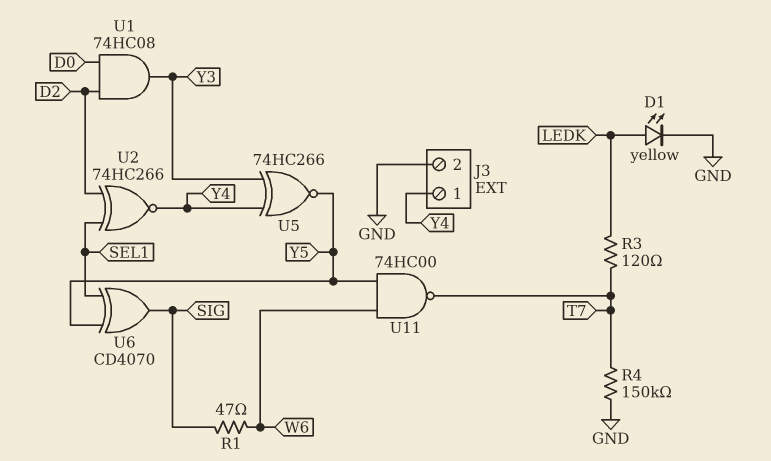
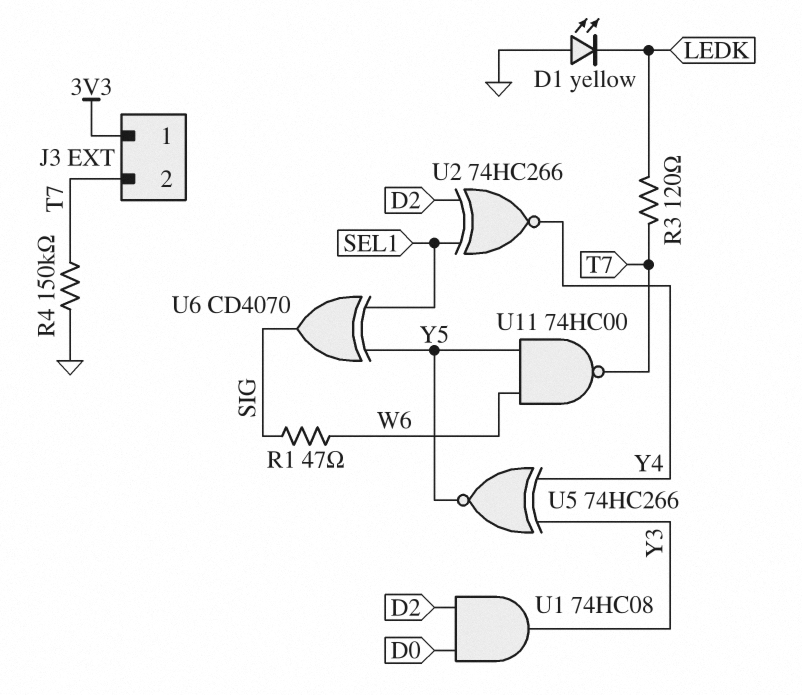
D1: LED yellow (A LEDK, K GND) -> LED yellow (A GND, K LEDK)
J3 pin 1: Y4 -> 3V3
J3 pin 2: GND -> T7

